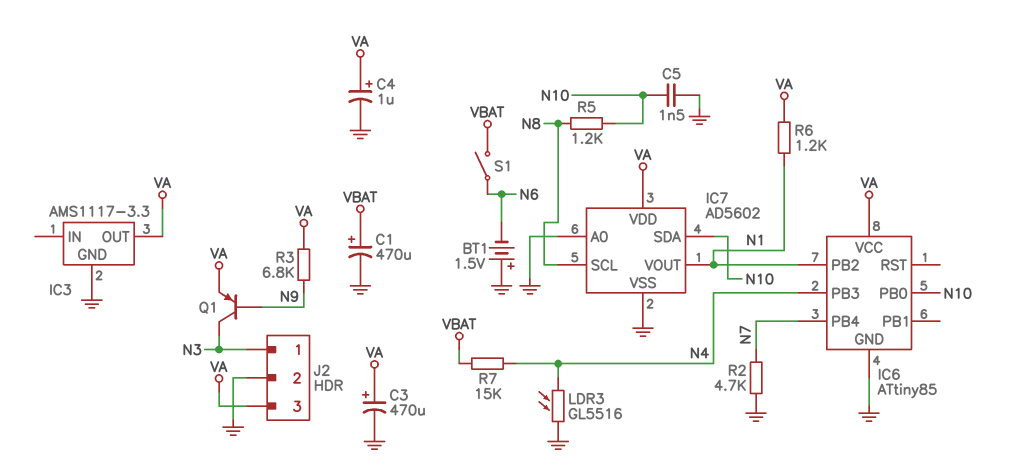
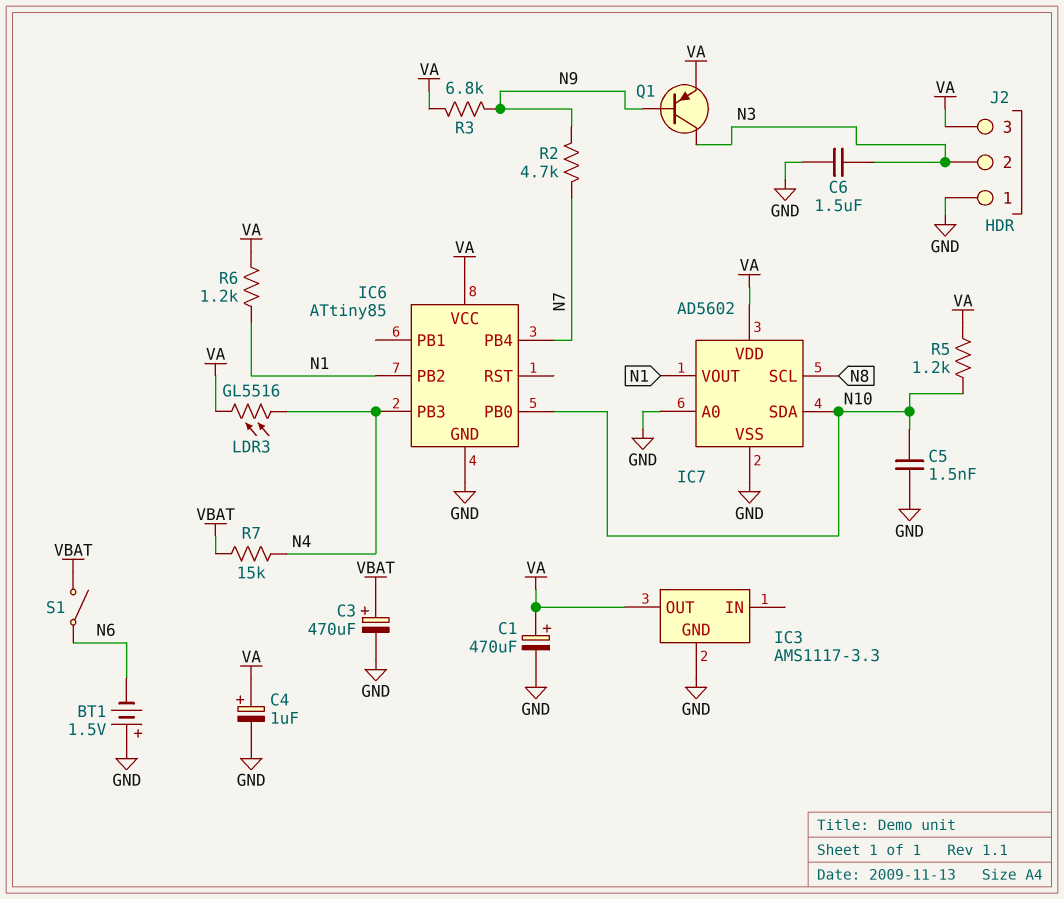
C1: 470uF (plus VBAT, minus GND) -> 470uF (plus VA, minus GND)
C3: 470uF (plus VA, minus GND) -> 470uF (plus VBAT, minus GND)
C6: none -> 1.5uF (GND, N3)
J2 pin 1: N3 -> GND
J2 pin 2: GND -> N3
LDR3: GL5516 (GND, N4) -> GL5516 (N4, VA)
R2: 4.7k (GND, N7) -> 4.7k (N7, N9)
R5: 1.2k (N8, N10) -> 1.2k (N10, VA)

